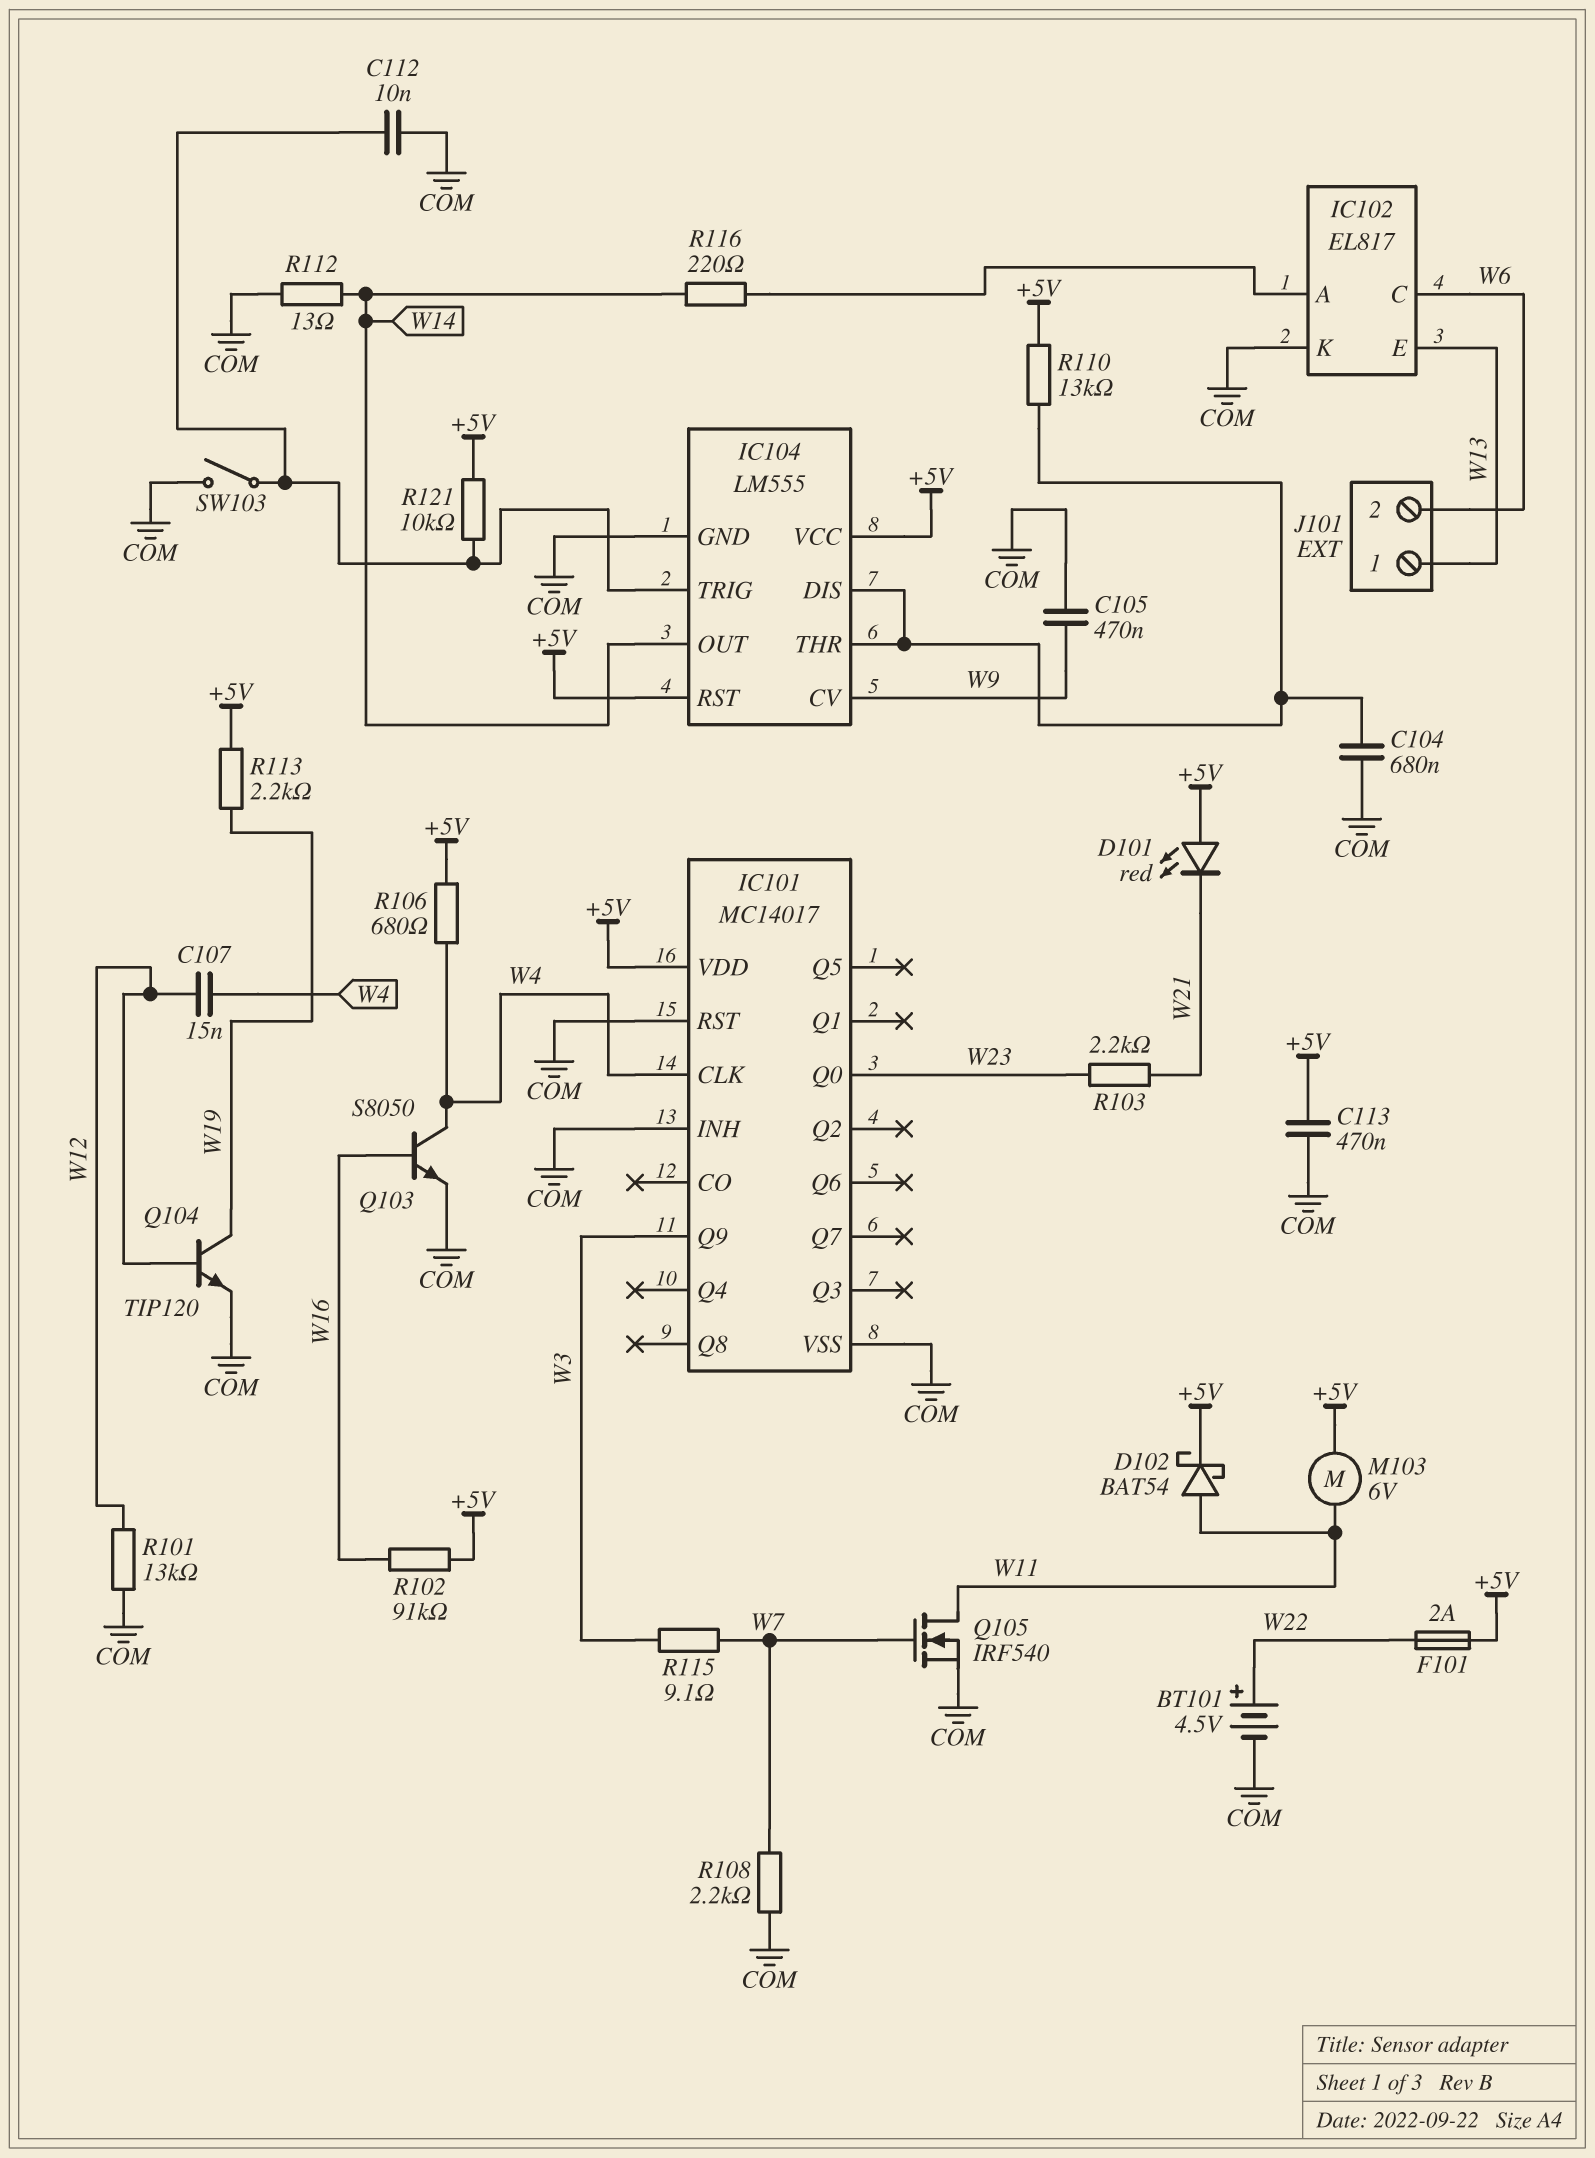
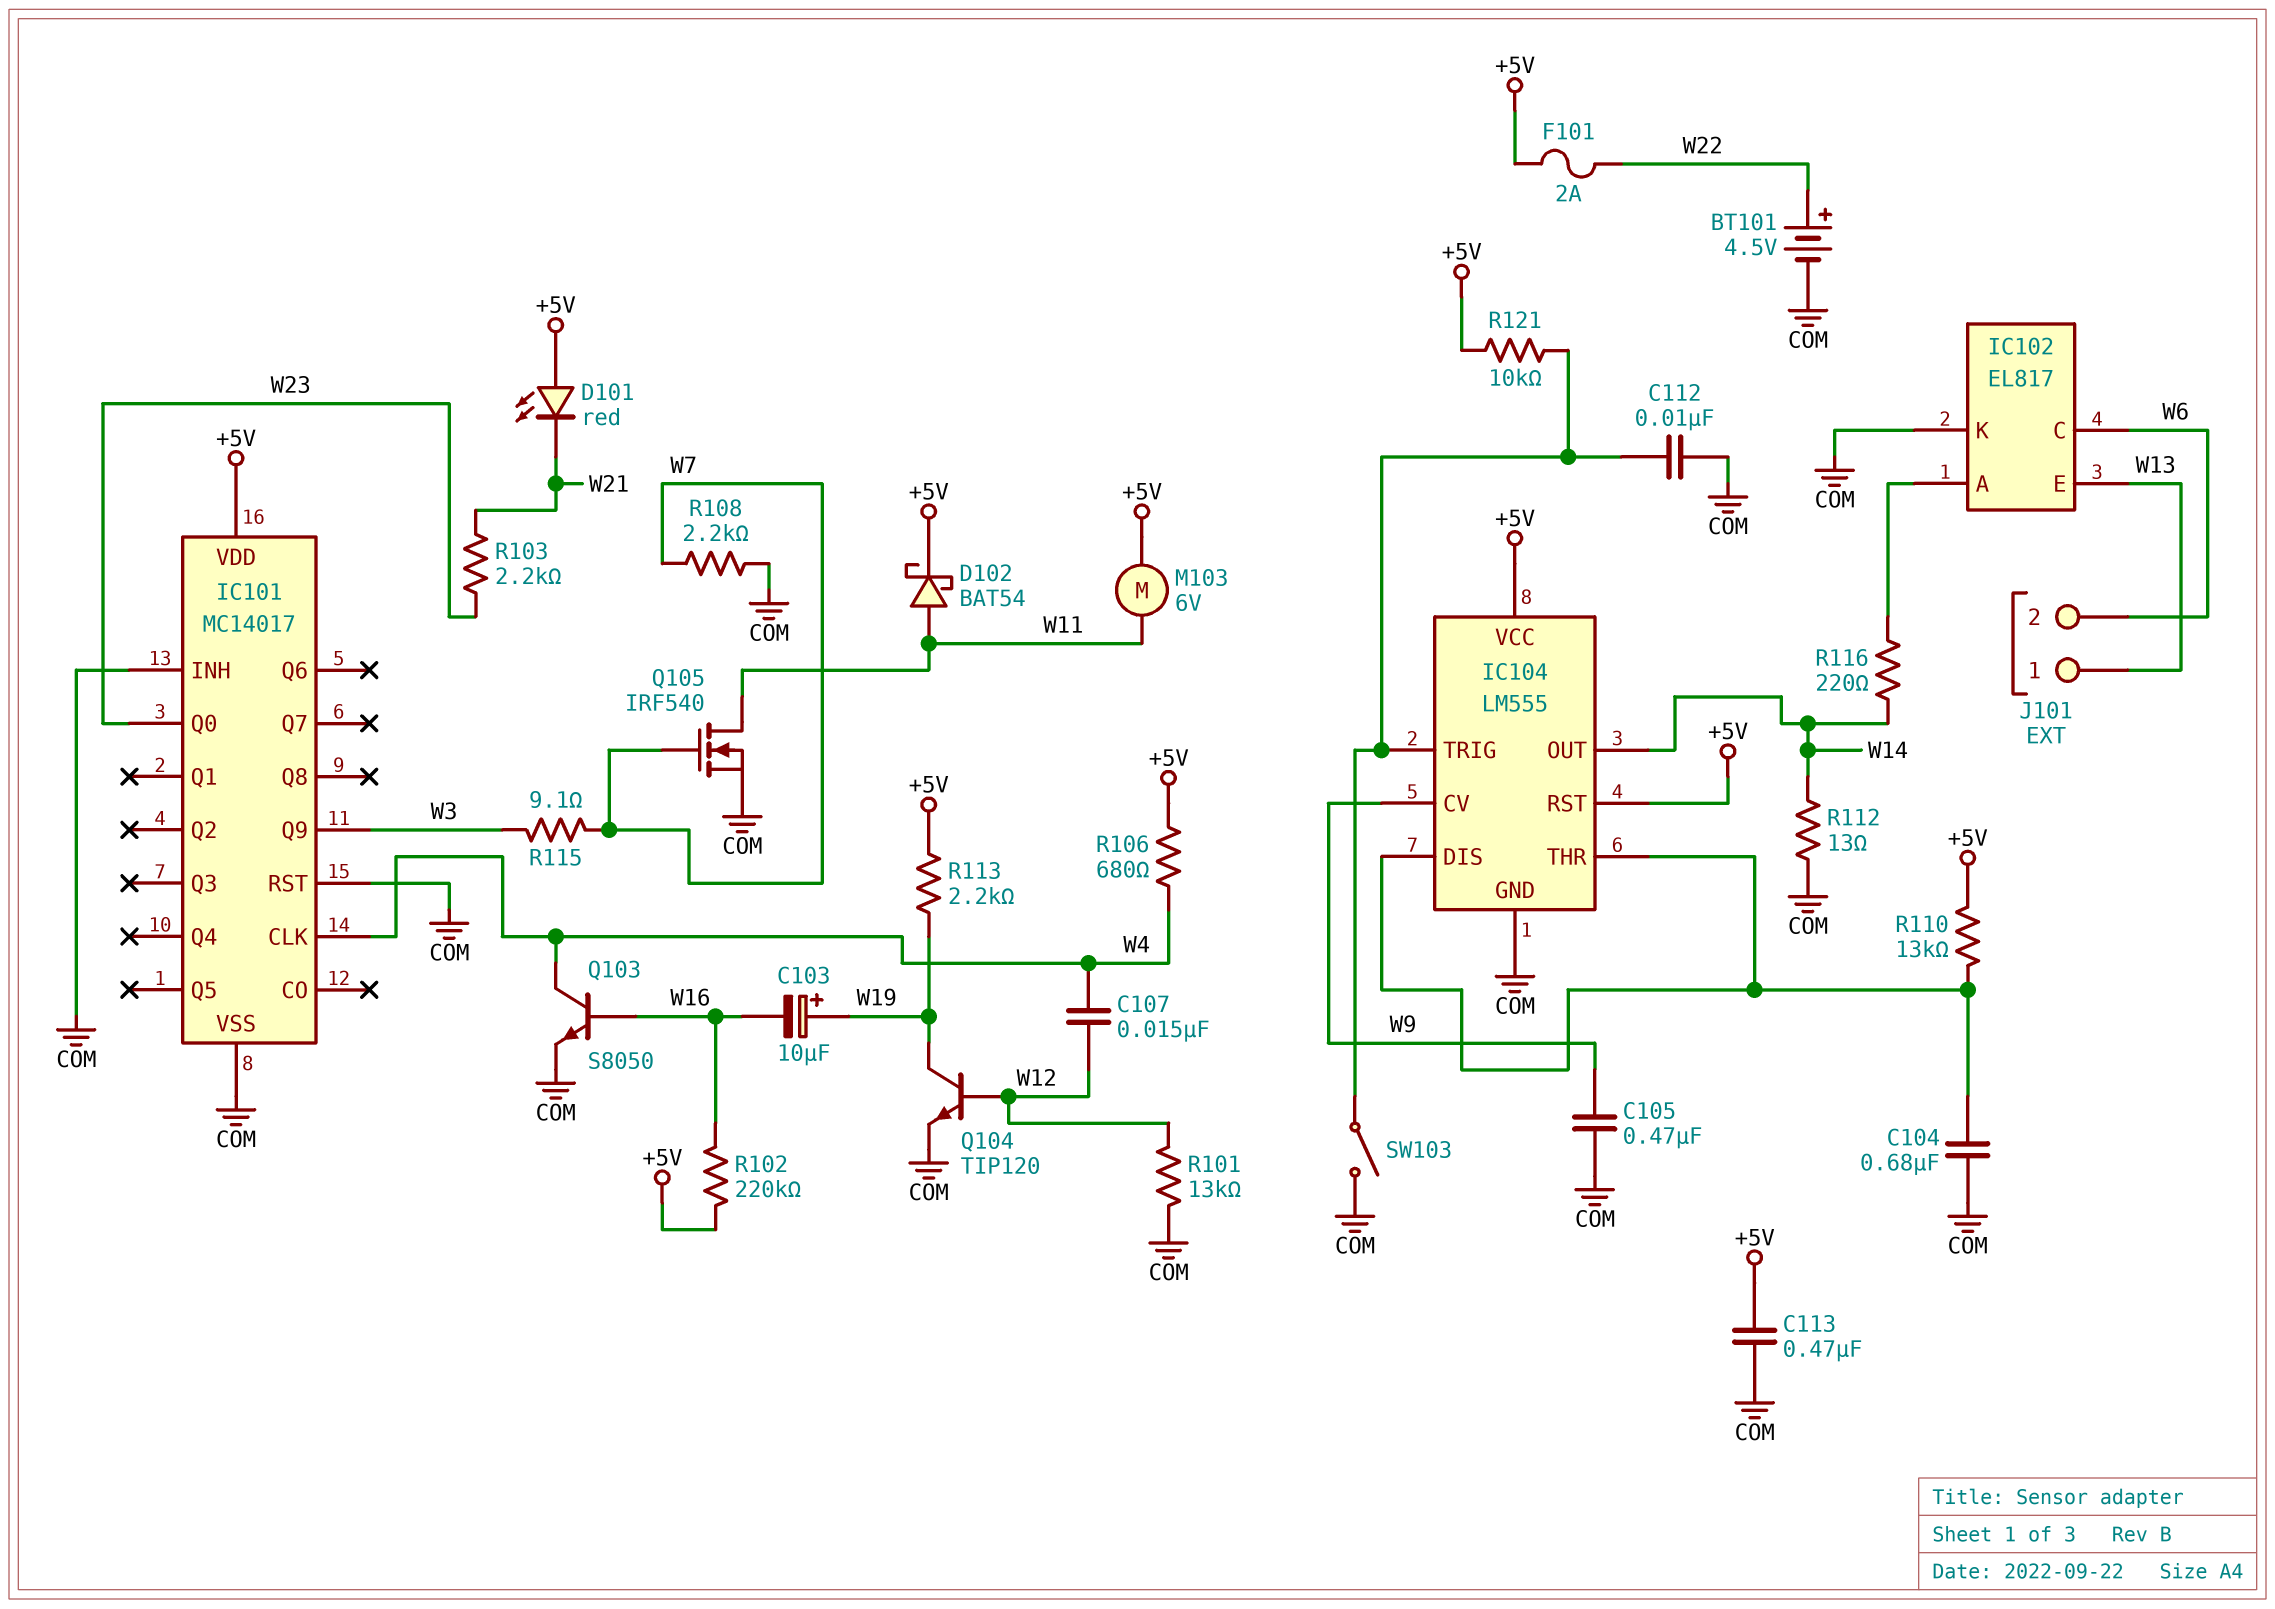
C103: none -> 10uF (plus W19, minus W16)
R102: 91k (+5V, W16) -> 220k (+5V, W16)

